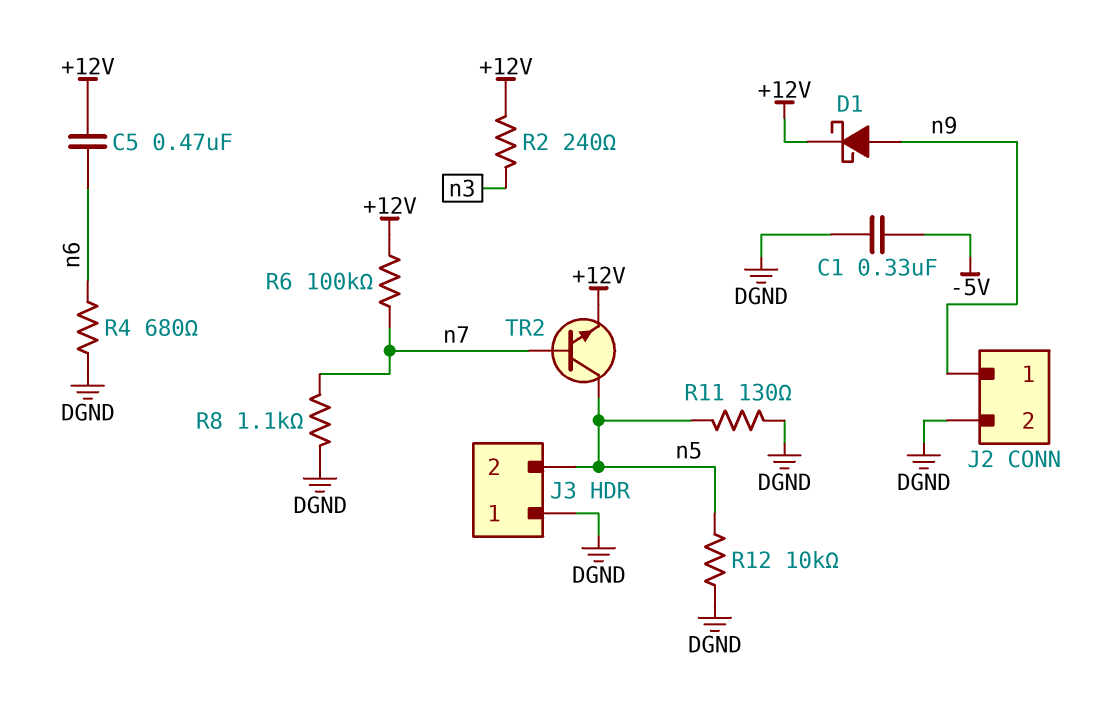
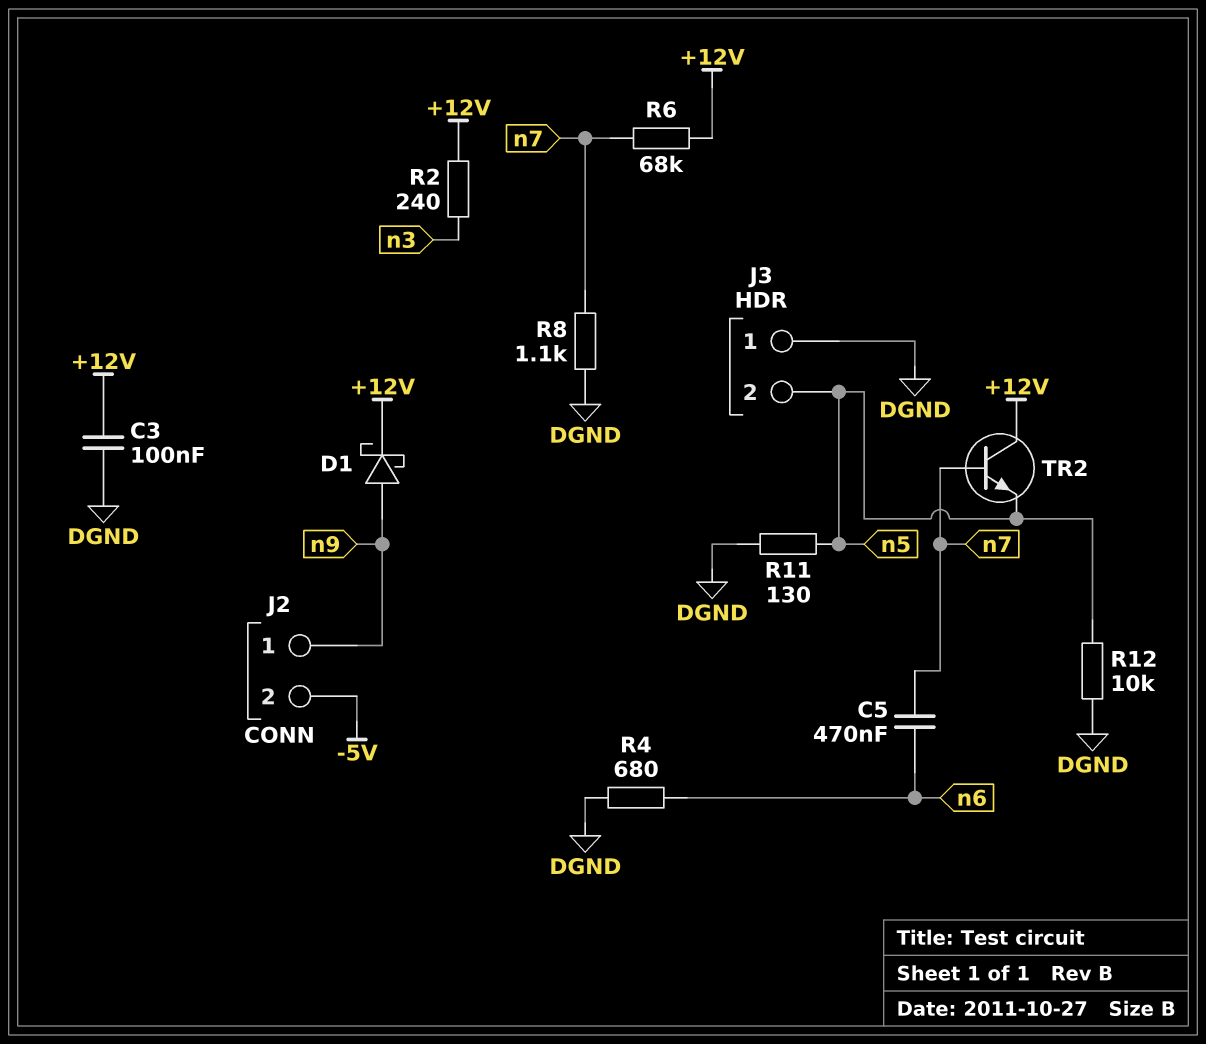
C1: 330nF (-5V, DGND) -> none
C3: none -> 100nF (+12V, DGND)
C5: 470nF (+12V, n6) -> 470nF (n6, n7)
J2 pin 2: DGND -> -5V
R6: 100k (+12V, n7) -> 68k (+12V, n7)
TR2: NPN (B n7, C n5, E +12V) -> NPN (B n7, C +12V, E n5)

